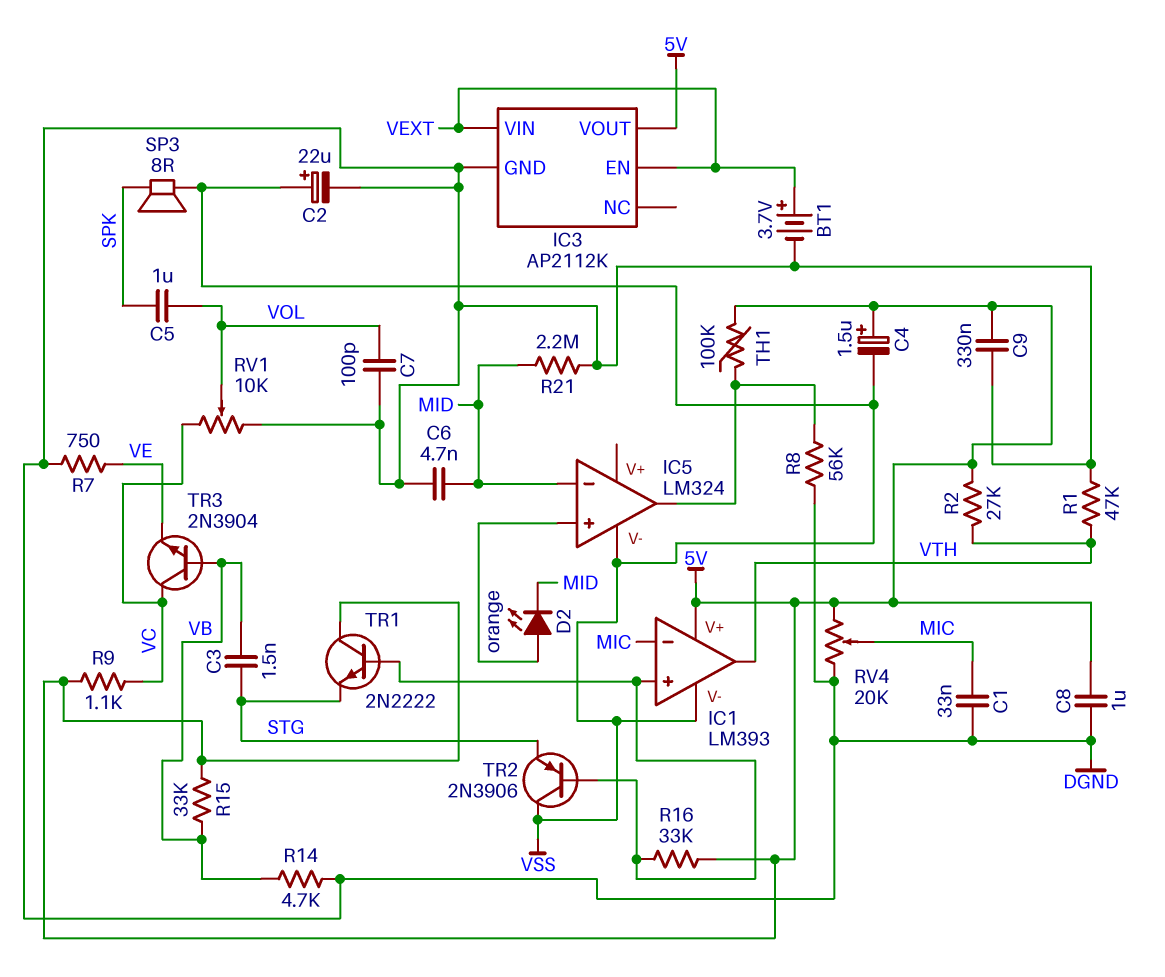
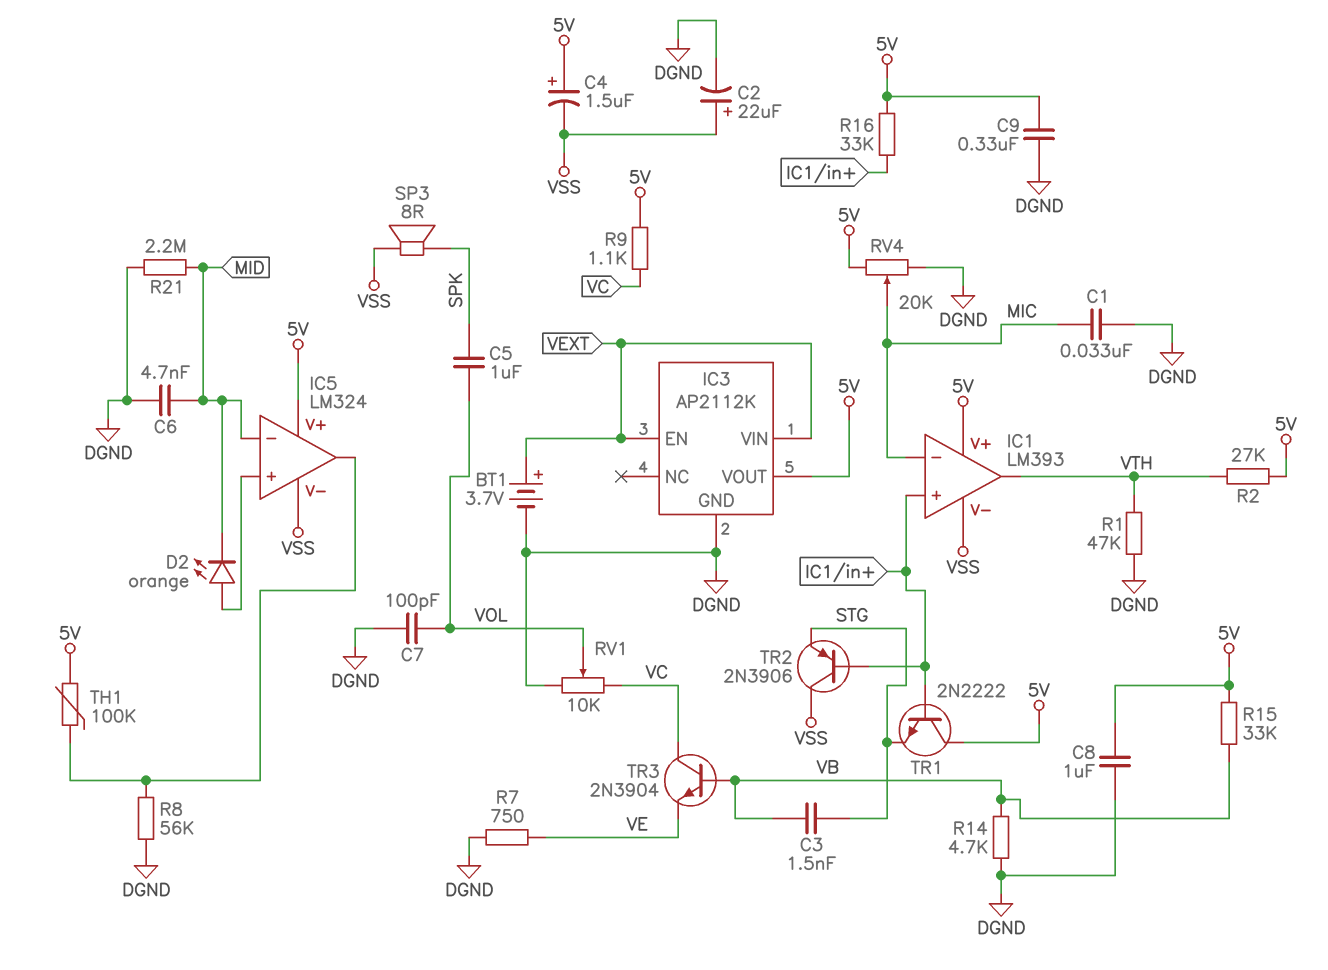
IC5 pin V+: none -> 5V

